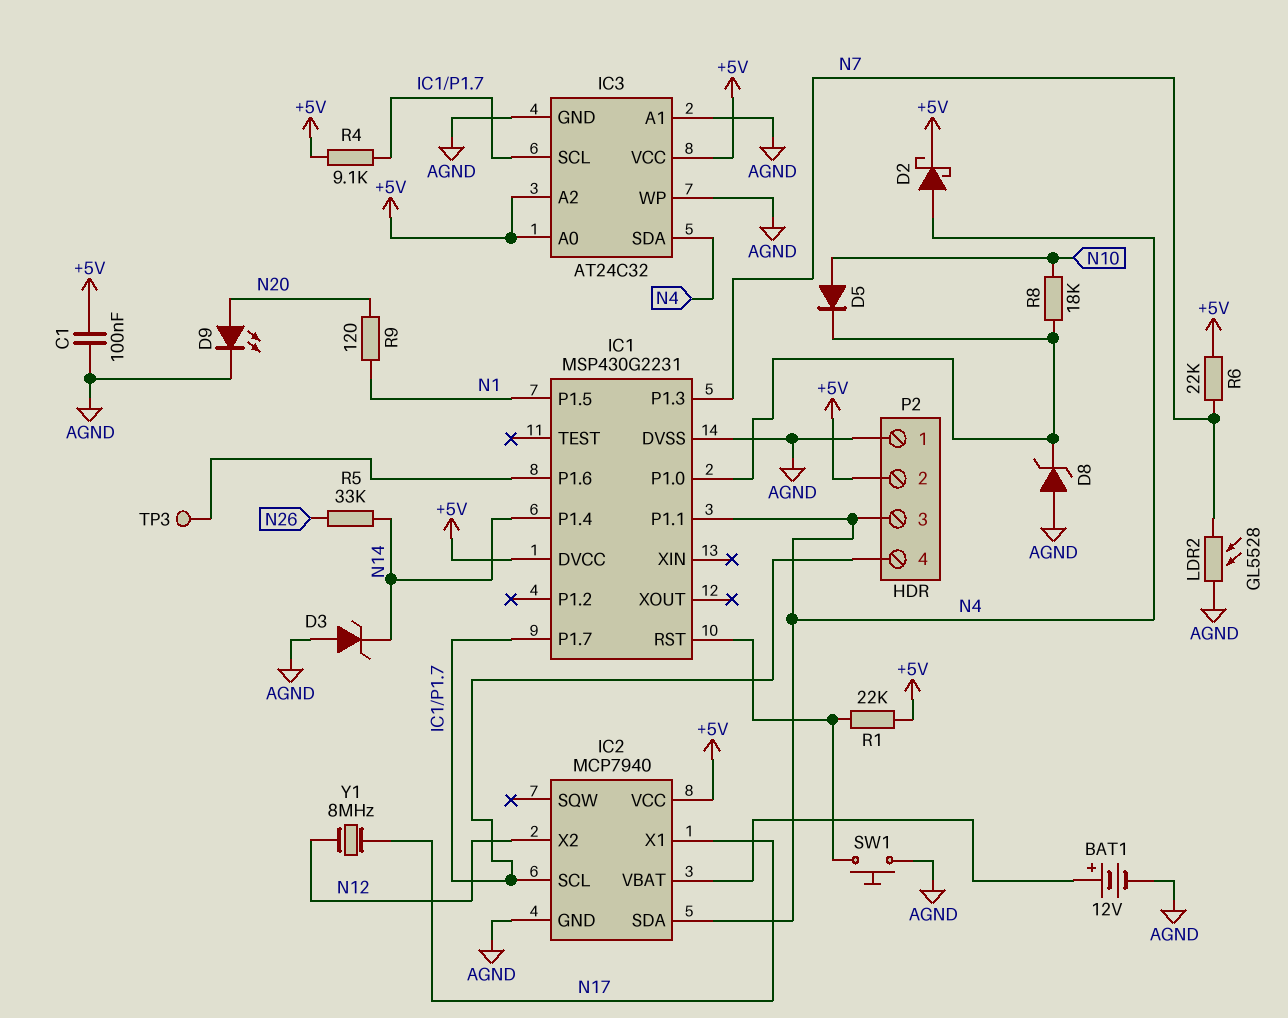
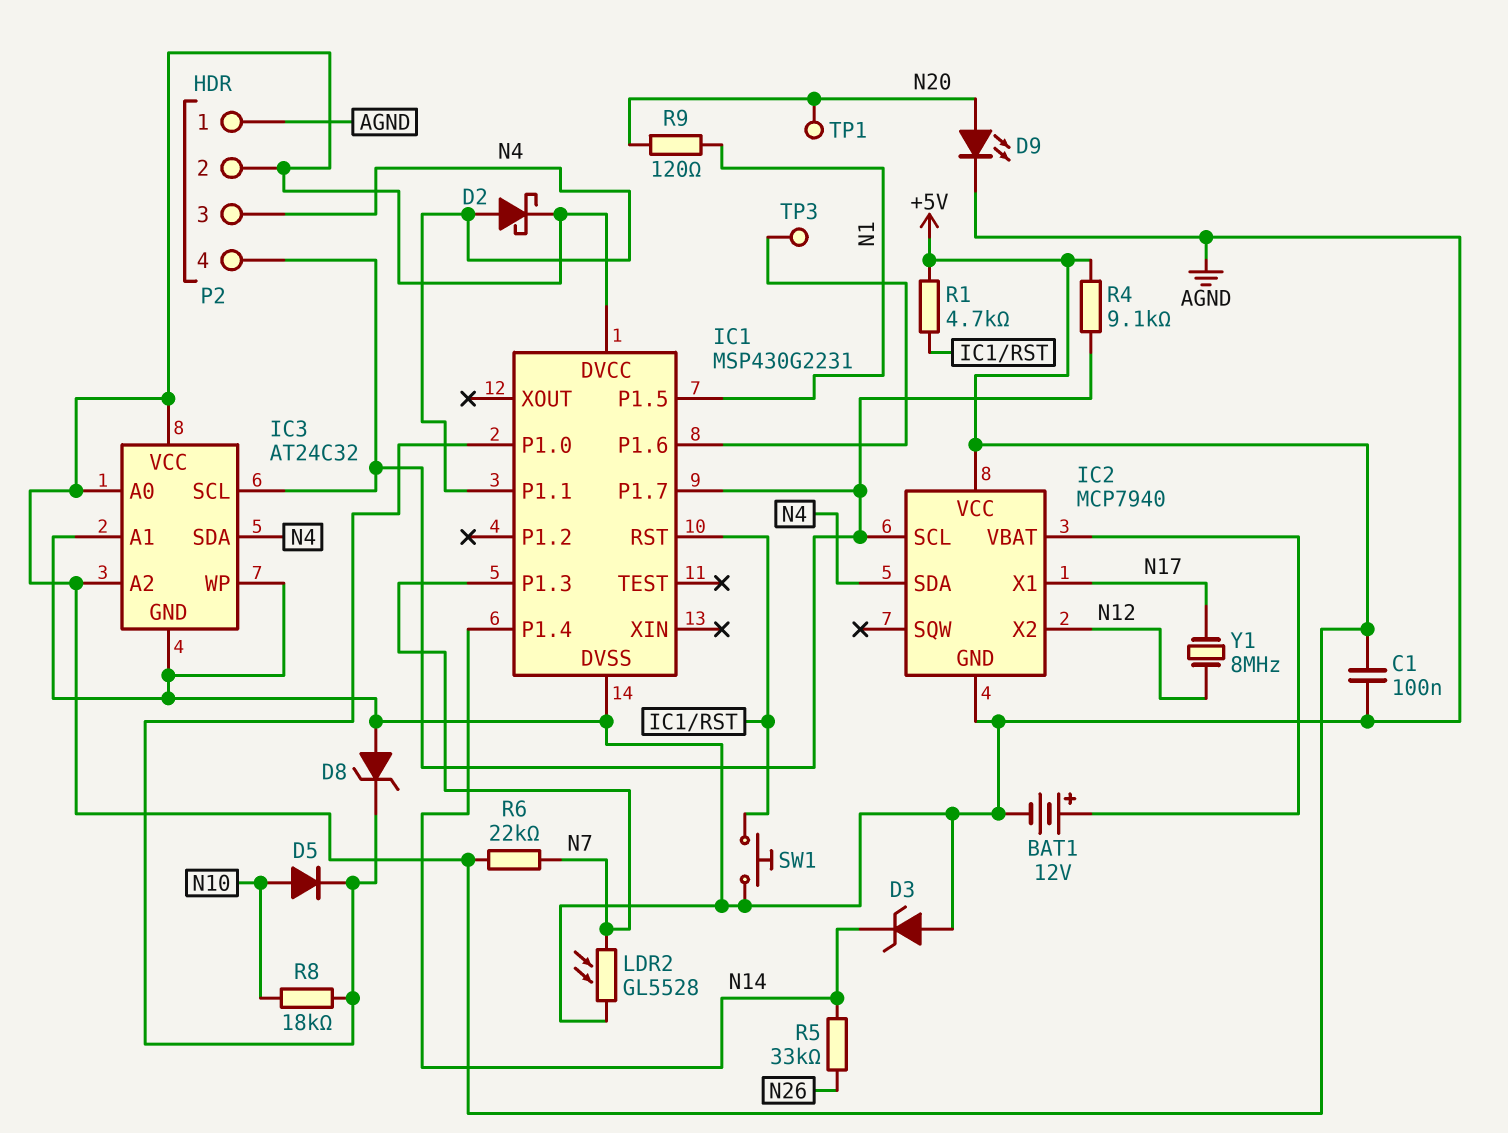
R1: 22k (+5V, IC1/RST) -> 4.7k (+5V, IC1/RST)
TP1: none -> test point (N20)

